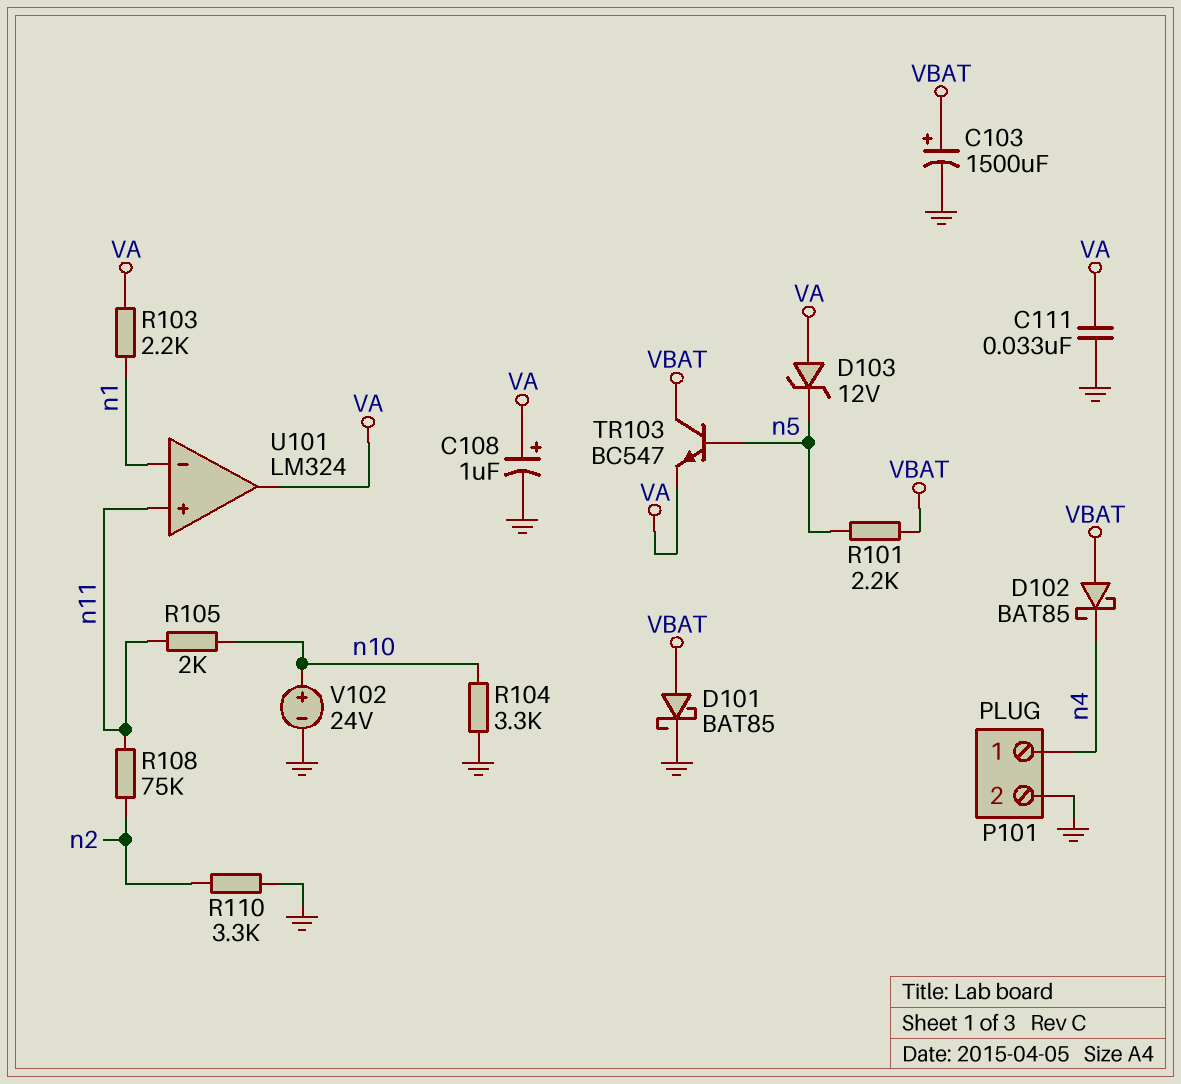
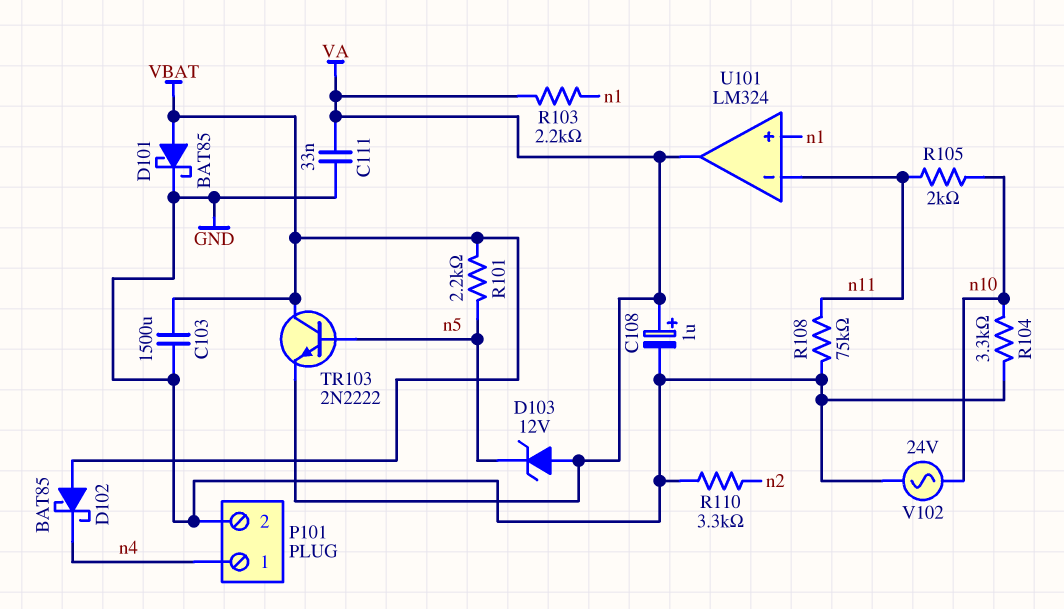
C103: 1500uF (plus VBAT, minus GND) -> 1500uF (GND, VBAT)
R108: 75k (n2, n11) -> 75k (GND, n11)
TR103: NPN BC547 (B n5, C VBAT, E VA) -> NPN 2N2222 (B n5, C VBAT, E VA)
U101 pin in+: n11 -> n1
U101 pin in-: n1 -> n11
V102: 24V (plus n10, minus GND) -> AC 24V (GND, n10)

